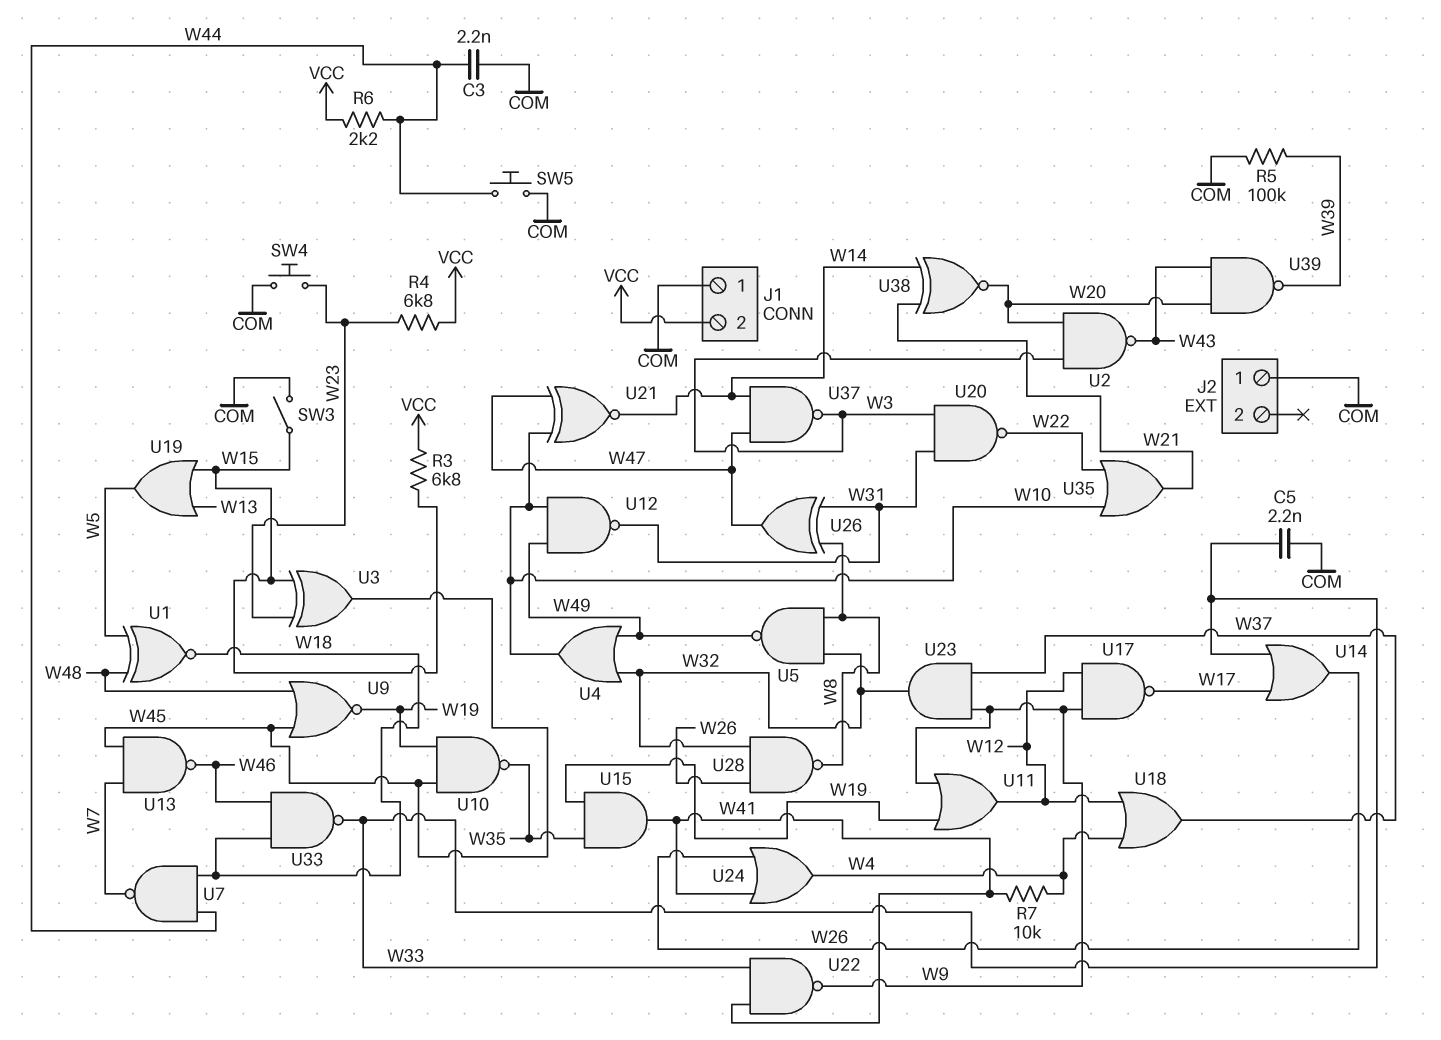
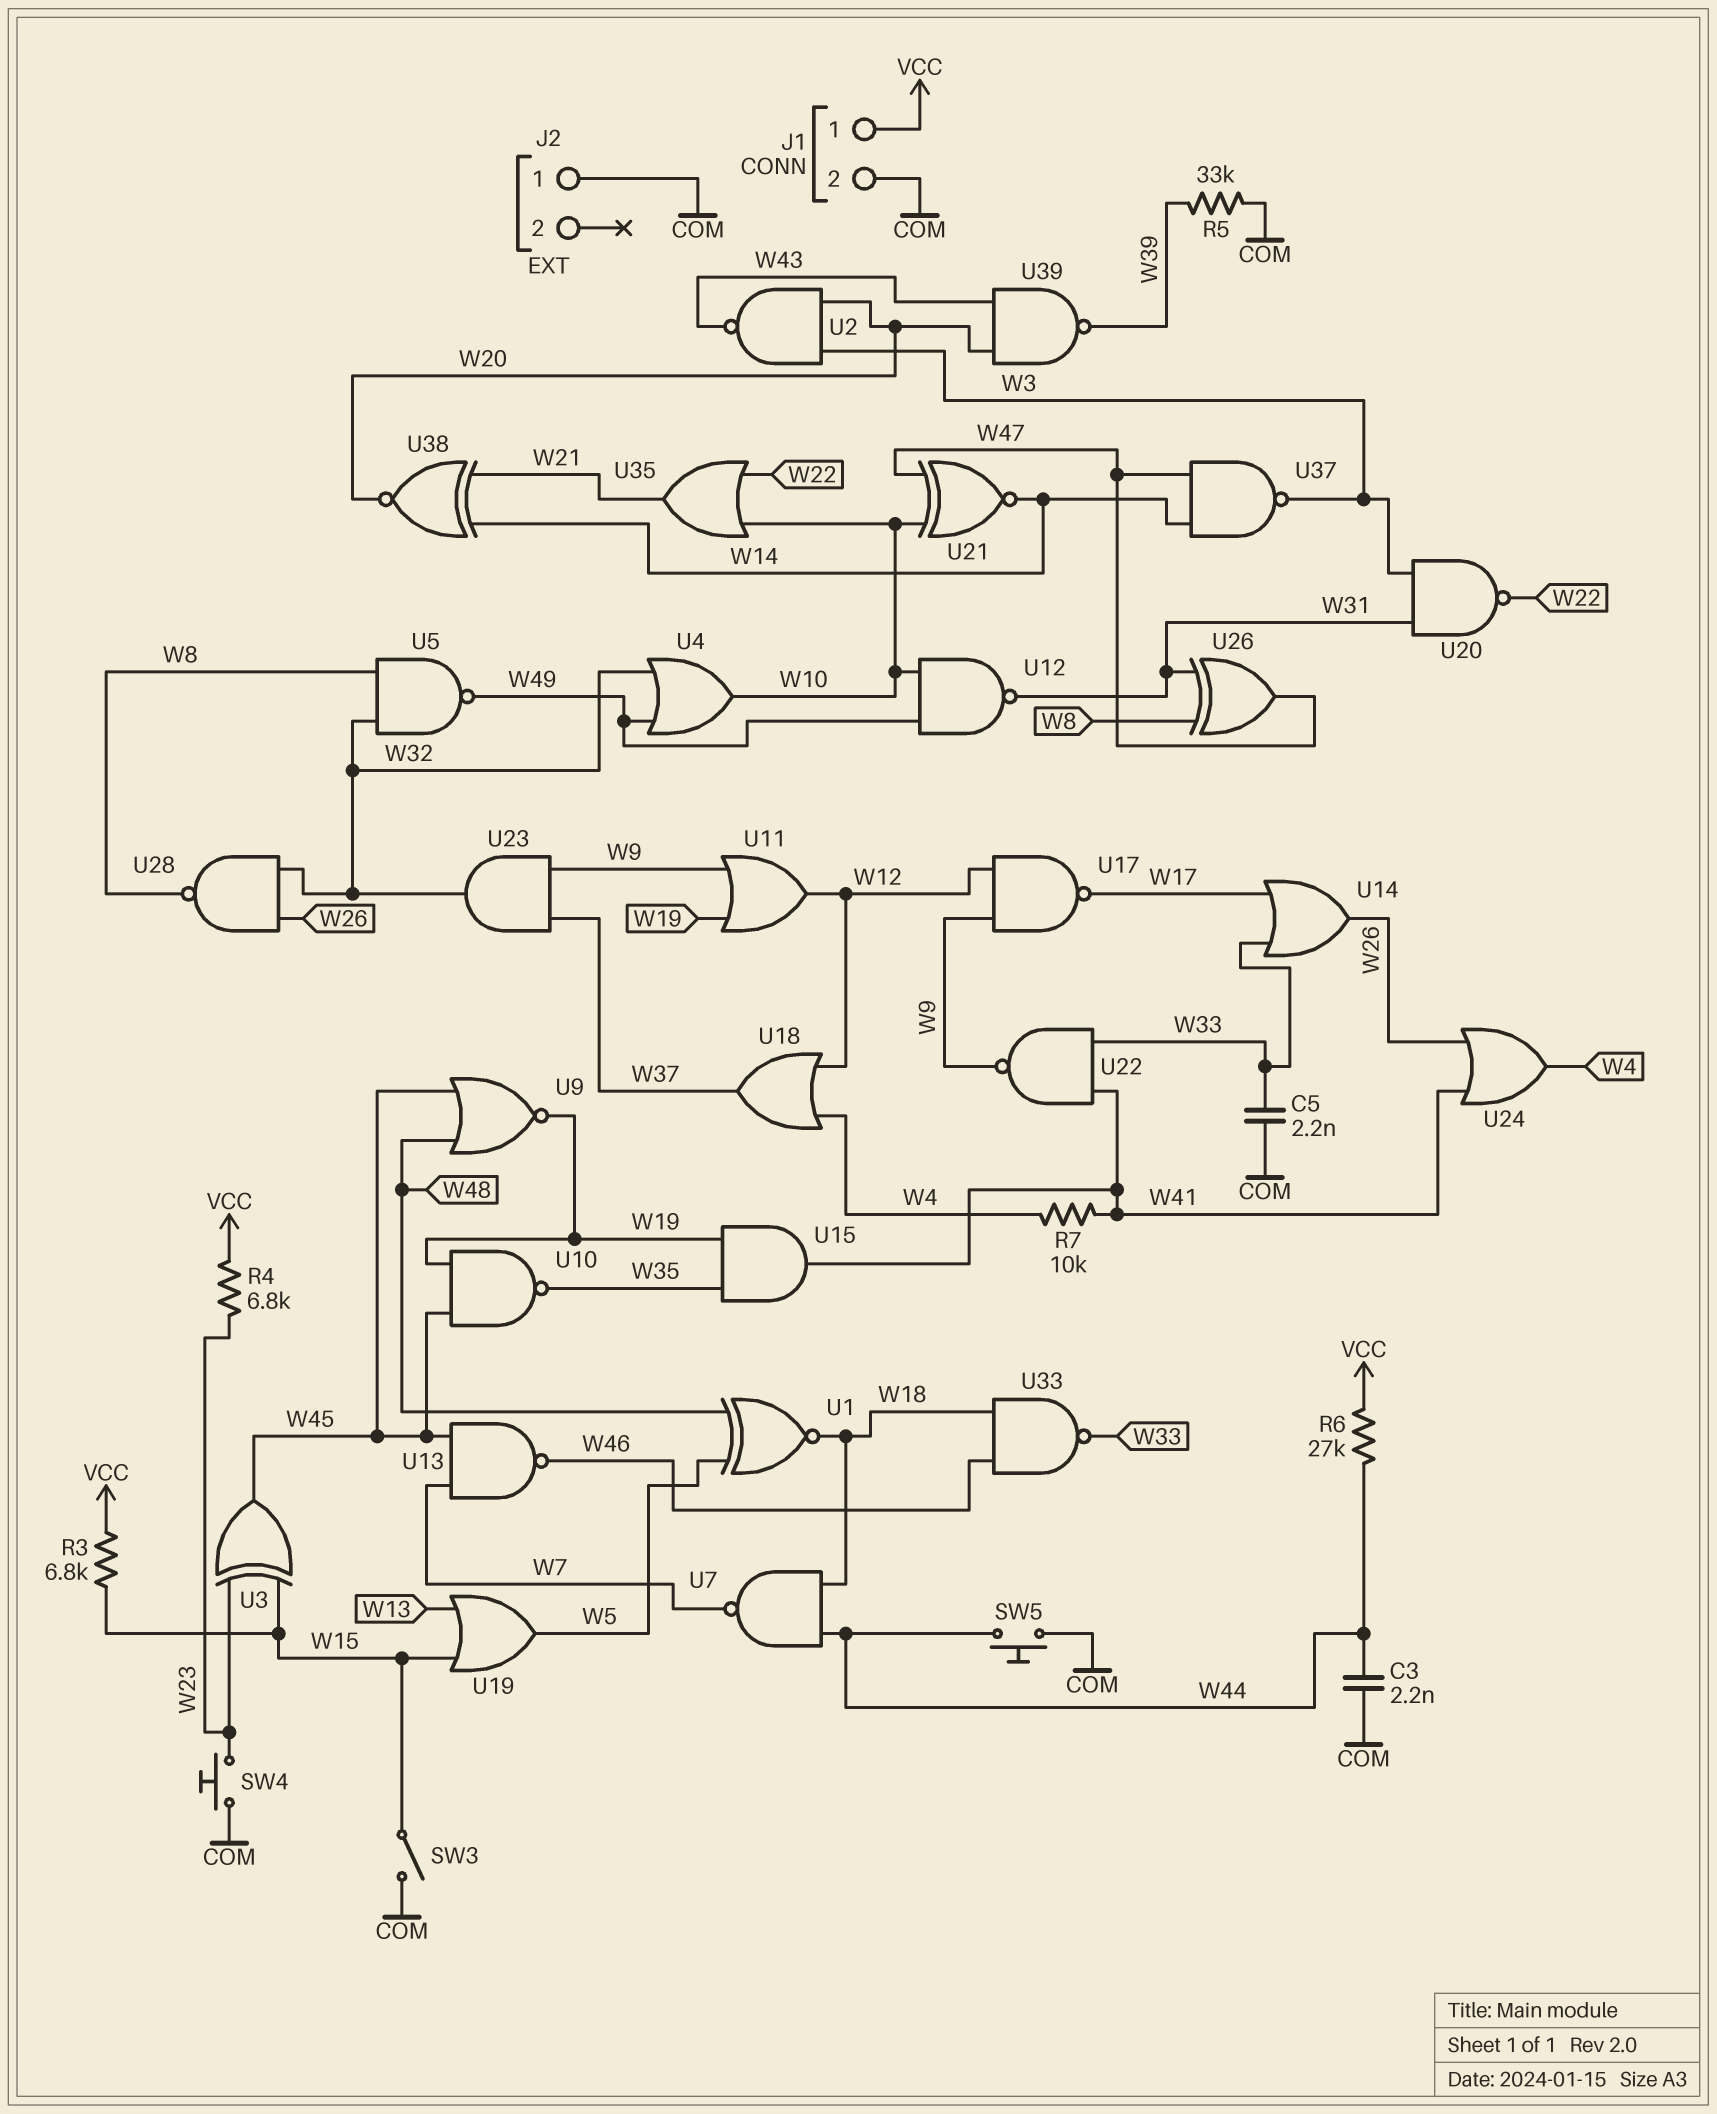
J1 pin 1: COM -> VCC
J1 pin 2: VCC -> COM
R5: 100k (COM, W39) -> 33k (COM, W39)
R6: 2.2k (VCC, W44) -> 27k (VCC, W44)

